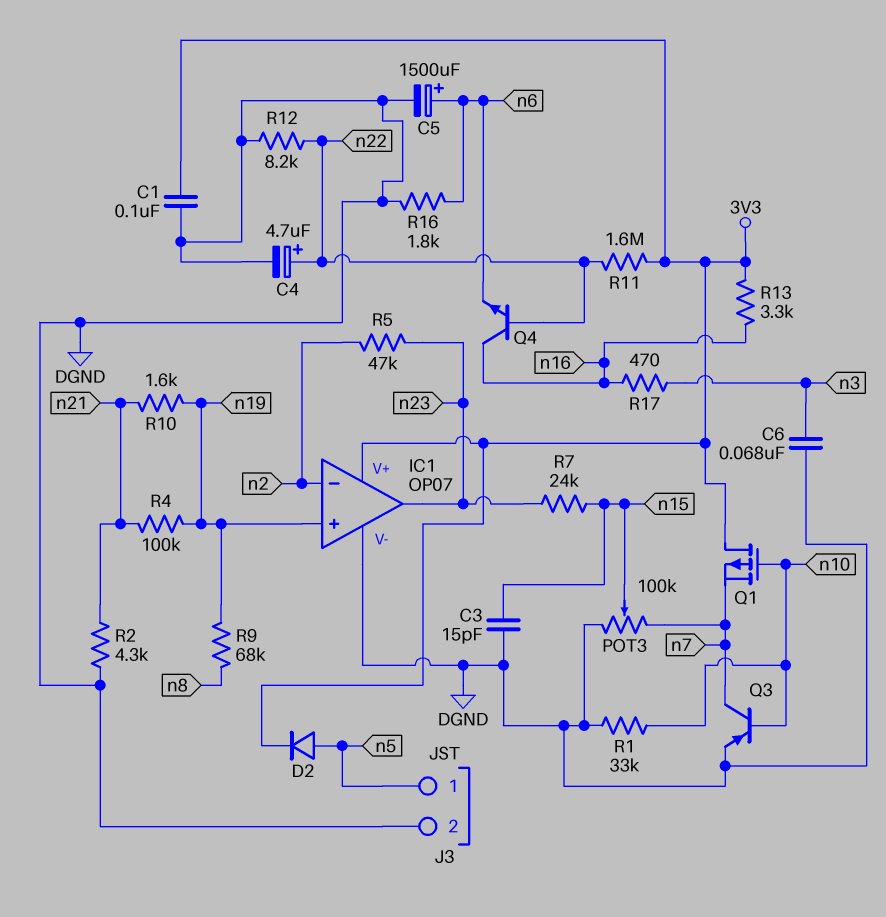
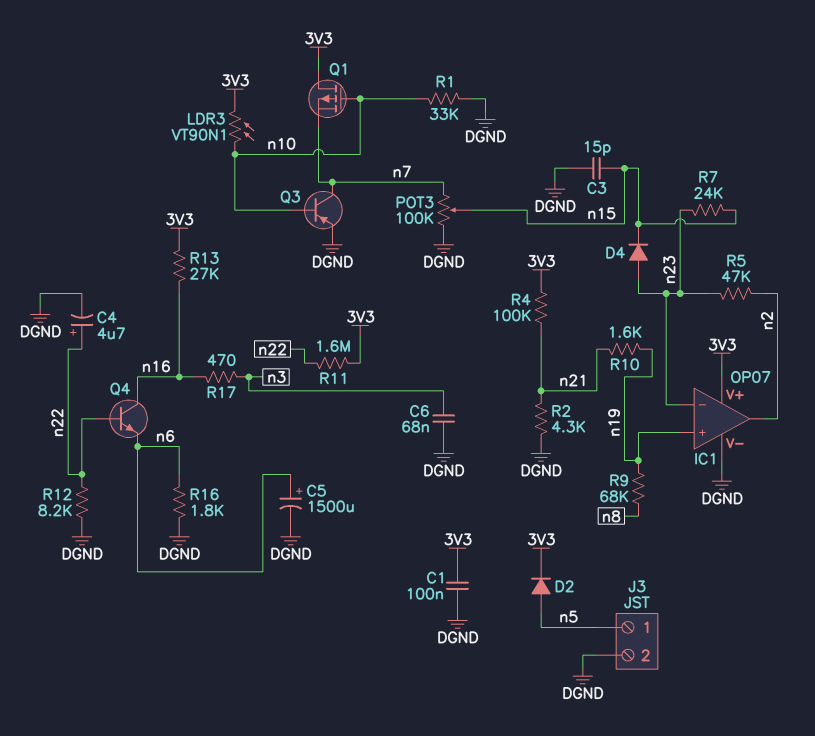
D4: none -> diode (A n23, K n15)
IC1 pin in-: n2 -> n23
IC1 pin out: n23 -> n2
LDR3: none -> VT90N1 (3V3, n10)
R4: 100k (n19, n21) -> 100k (3V3, n21)
R13: 3.3k (3V3, n16) -> 27k (3V3, n16)

